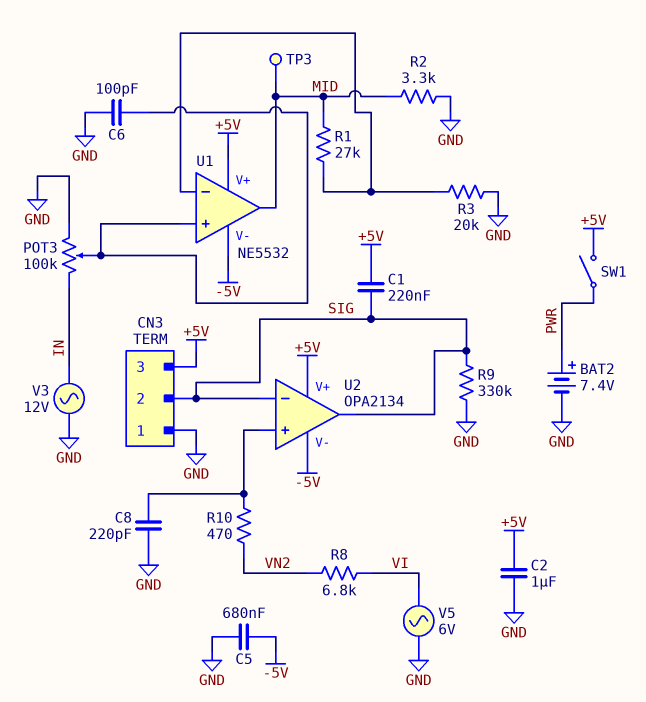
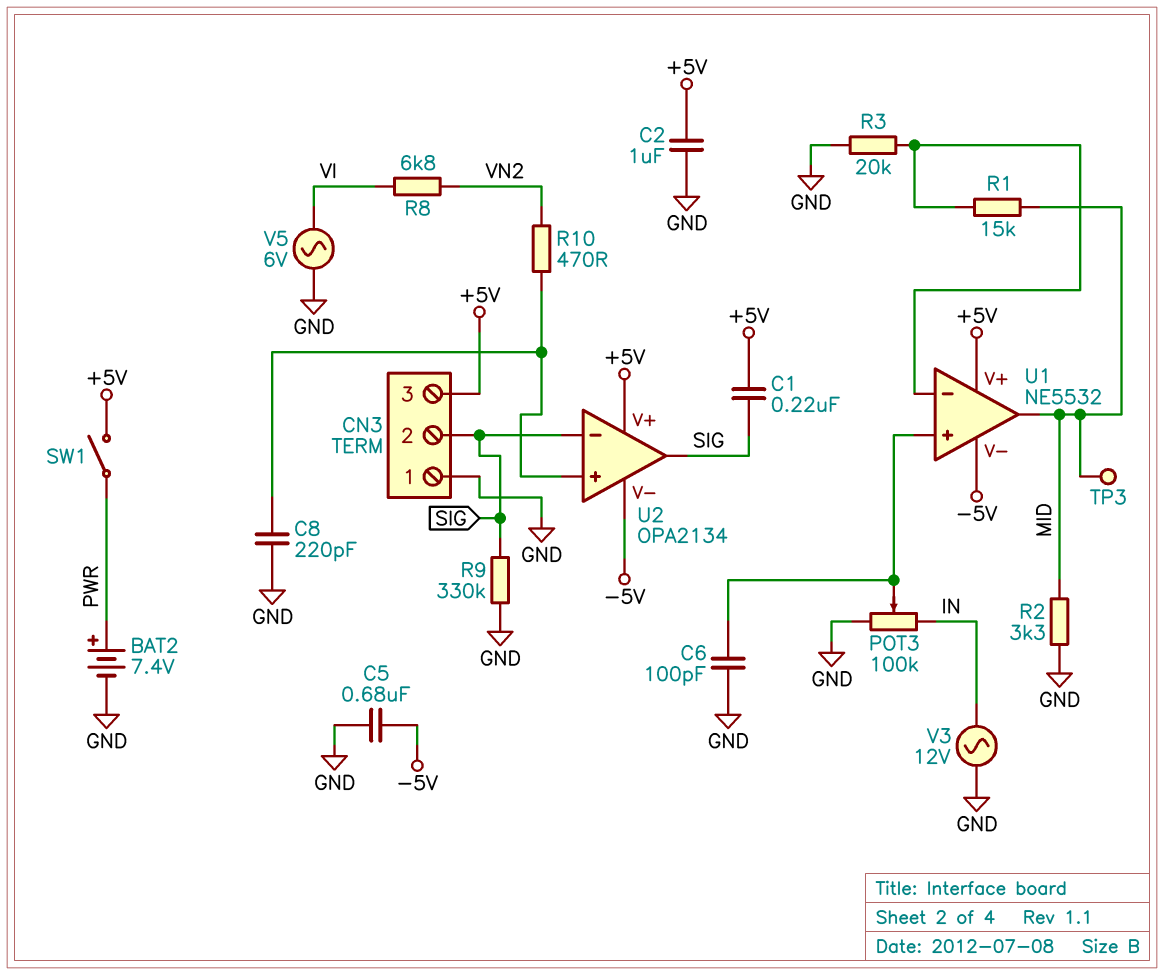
R1: 27k (MID, U1/in-) -> 15k (MID, U1/in-)

